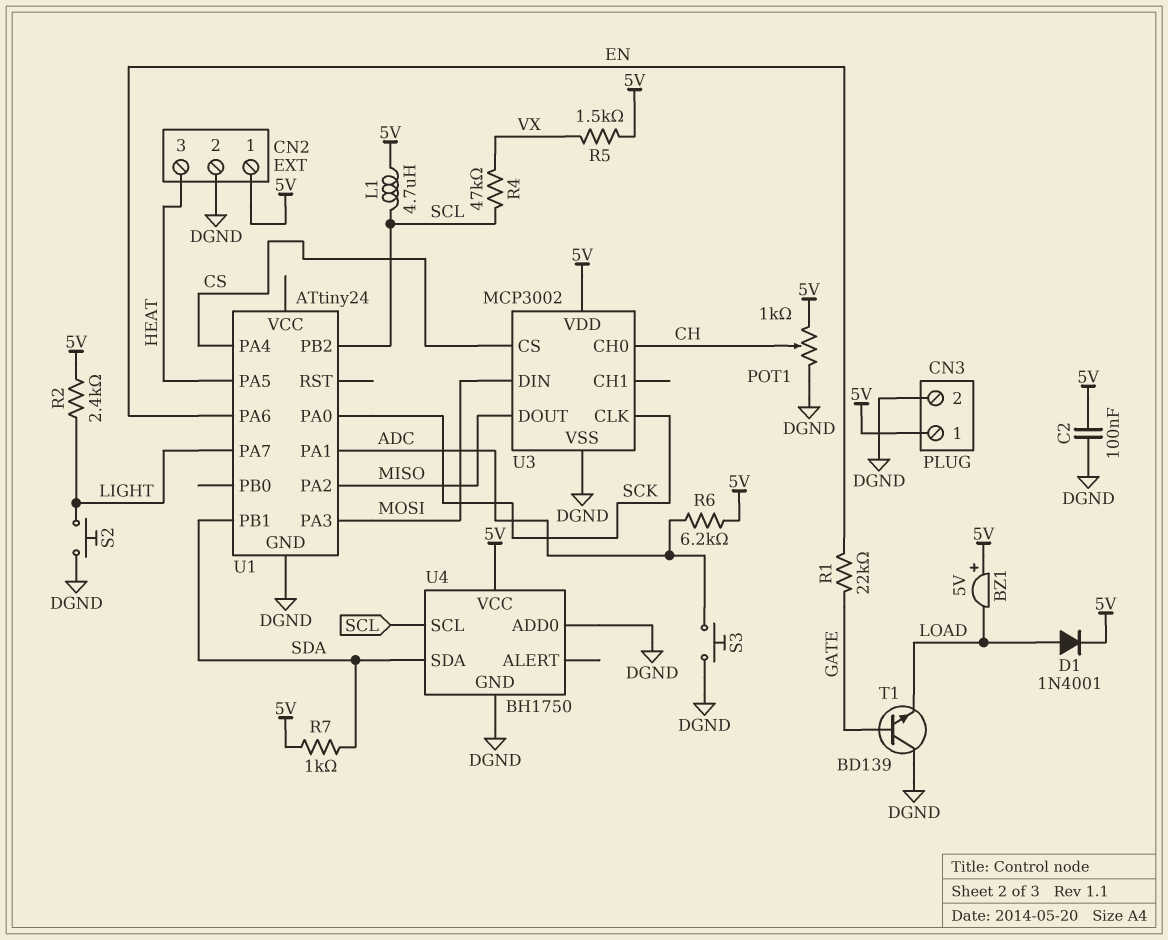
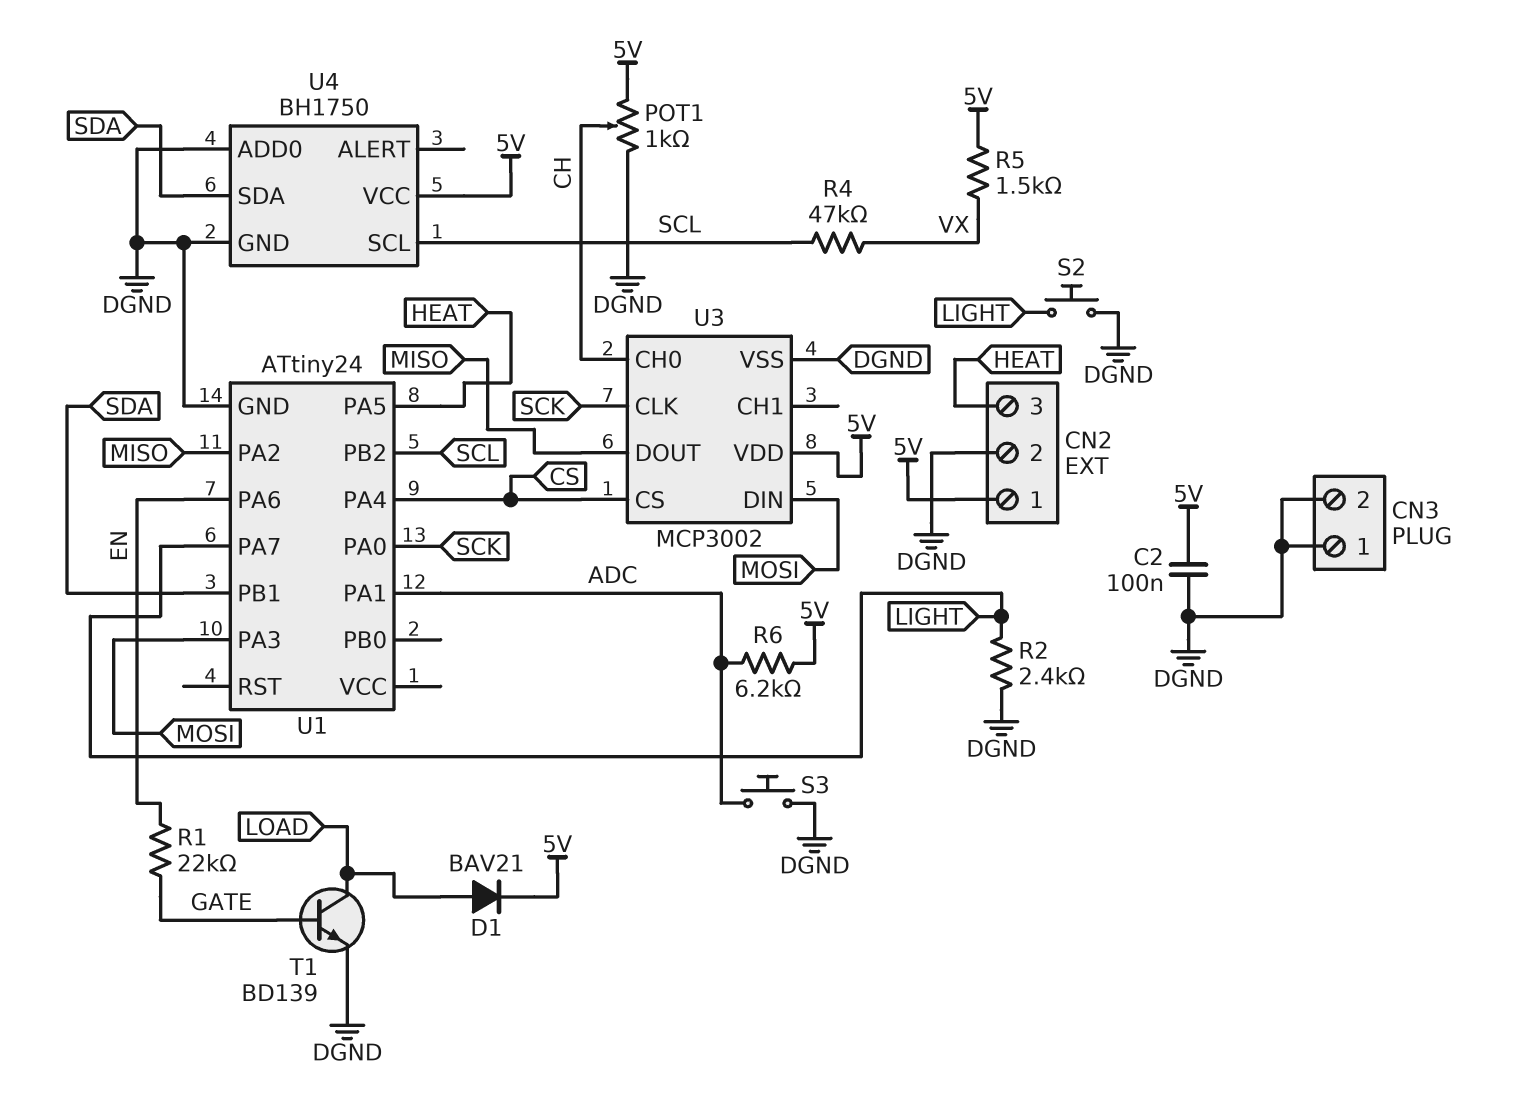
BZ1: buzzer 5V (plus 5V, minus LOAD) -> none
CN3 pin 1: 5V -> DGND
D1: diode 1N4001 (A LOAD, K 5V) -> diode BAV21 (A LOAD, K 5V)
L1: 4.7uH (5V, SCL) -> none
R2: 2.4k (5V, LIGHT) -> 2.4k (DGND, LIGHT)
R7: 1k (5V, SDA) -> none
T1: NPN BD139 (B GATE, C DGND, E LOAD) -> NPN BD139 (B GATE, C LOAD, E DGND)

